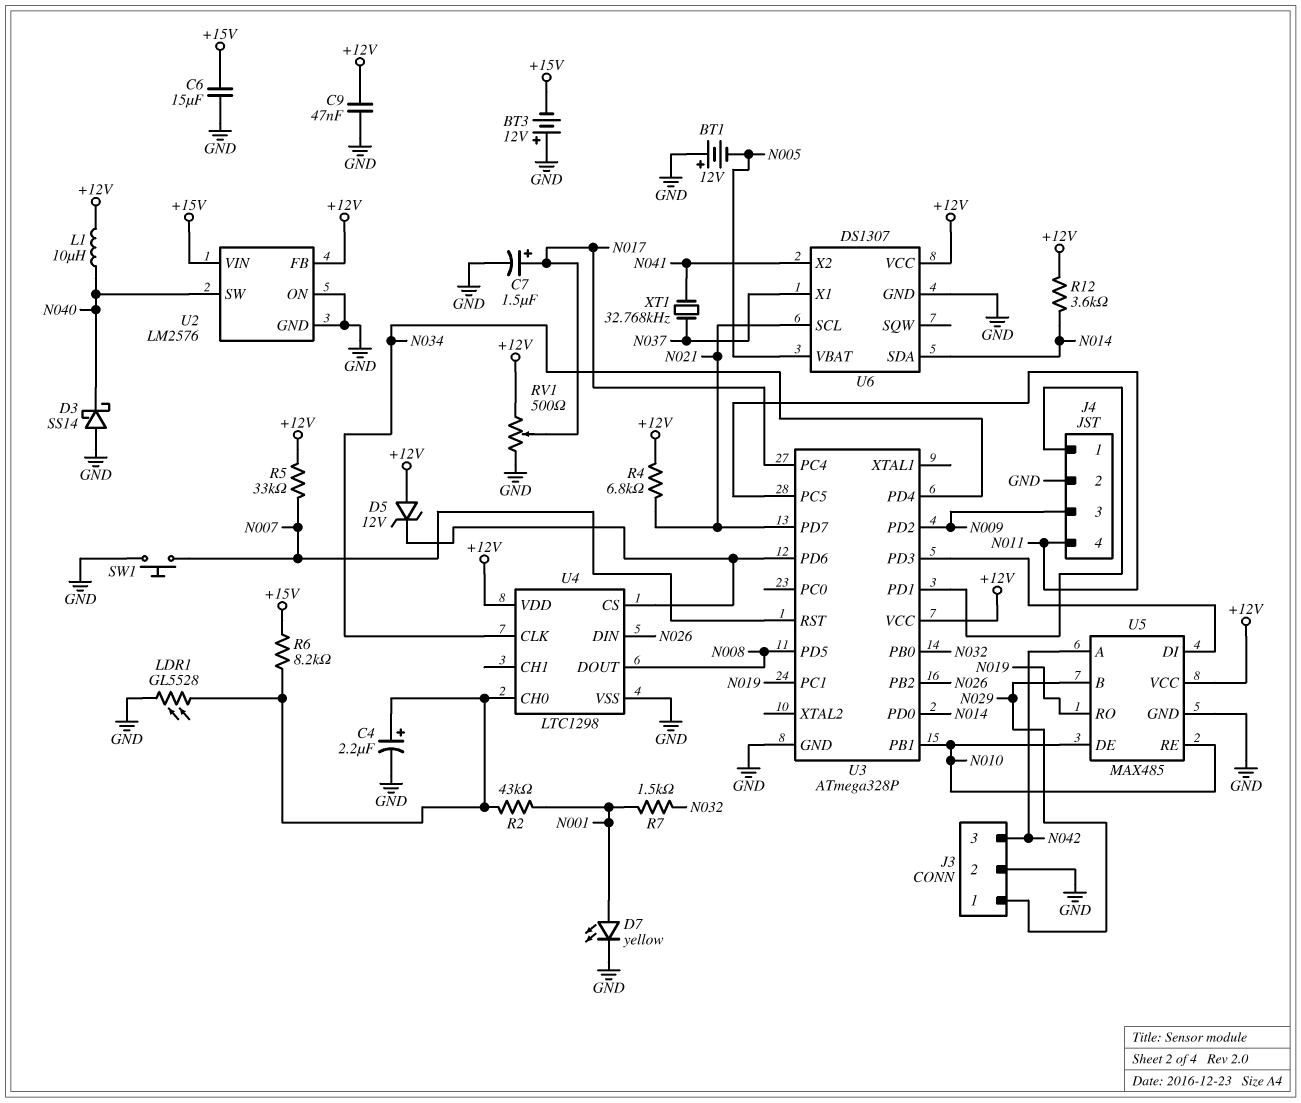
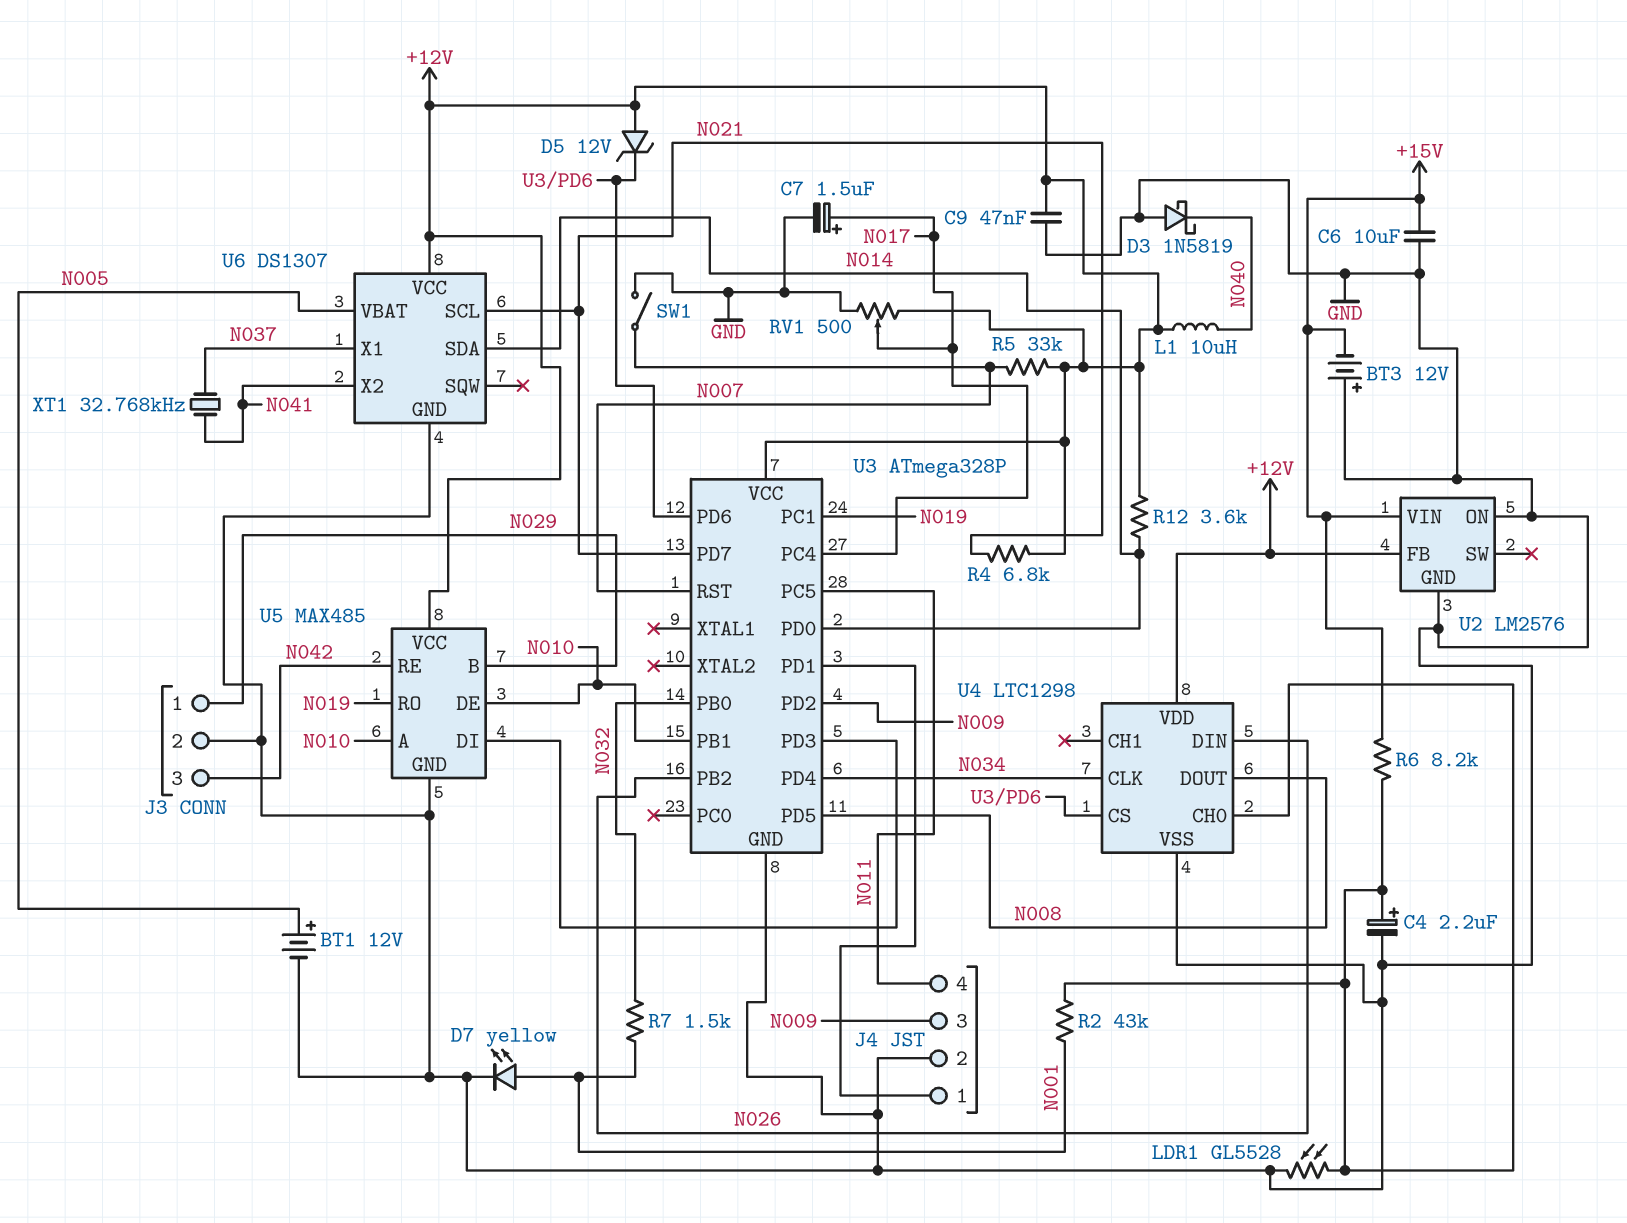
BT1: 12V (plus GND, minus N005) -> 12V (plus N005, minus GND)
C6: 15uF (+15V, GND) -> 10uF (+15V, GND)
D3: schottky SS14 (A GND, K N040) -> schottky 1N5819 (A GND, K N040)
SW1: button (GND, N007) -> switch (GND, N007)
U2 pin SW: N040 -> none
U5 pin A: N042 -> N010
U5 pin RE: N010 -> N042

